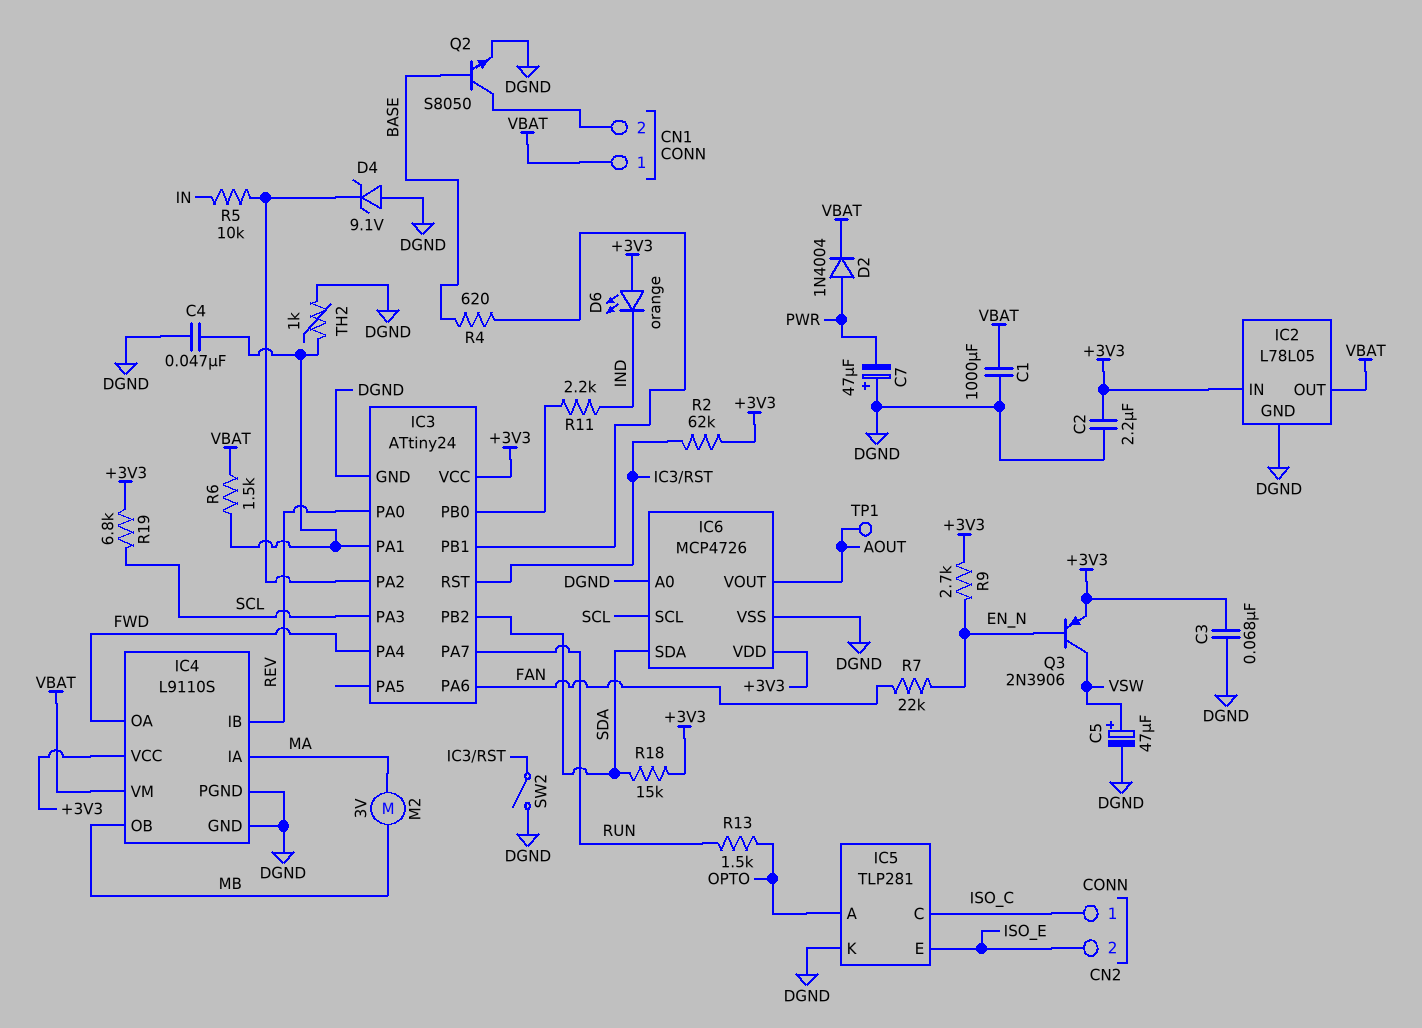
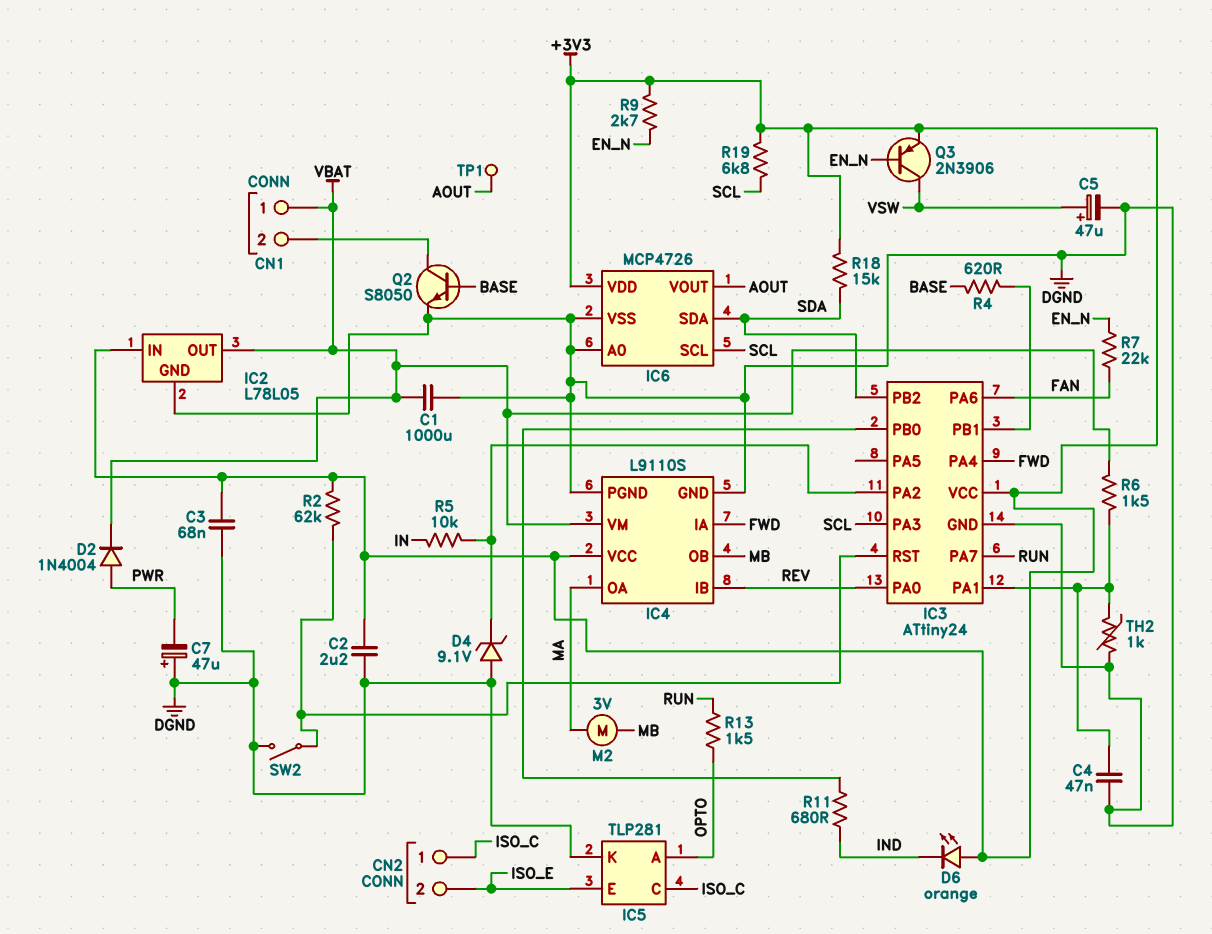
IC4 pin IA: MA -> FWD
IC4 pin OA: FWD -> MA
R11: 2.2k (IC3/PB0, IND) -> 680 (IC3/PB0, IND)

